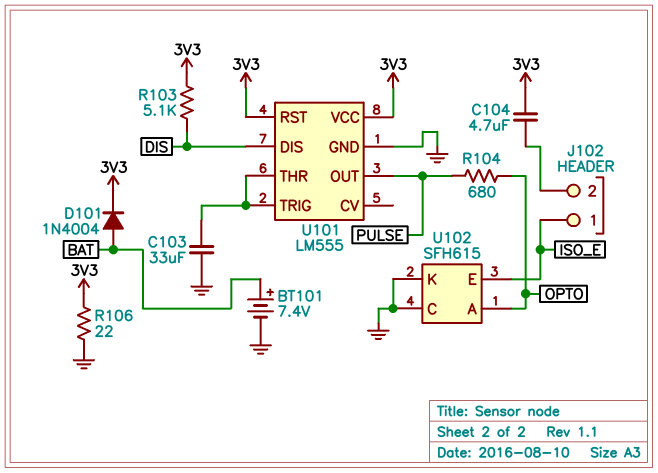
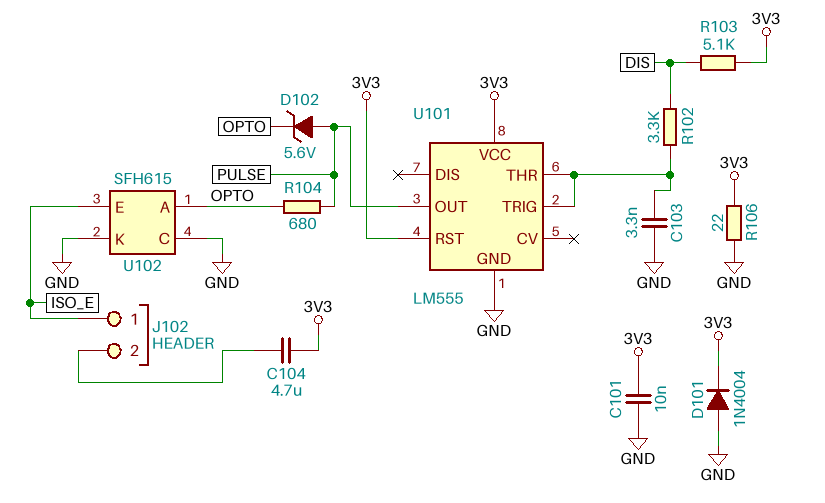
BT101: 7.4V (plus BAT, minus GND) -> none
C101: none -> 10nF (3V3, GND)
C103: 33uF (GND, U101/THR) -> 3.3nF (GND, U101/THR)
D101: diode 1N4004 (A BAT, K 3V3) -> diode 1N4004 (A GND, K 3V3)
D102: none -> zener 5.6V (A PULSE, K OPTO)
R102: none -> 3.3k (DIS, U101/THR)
U101 pin DIS: DIS -> none

